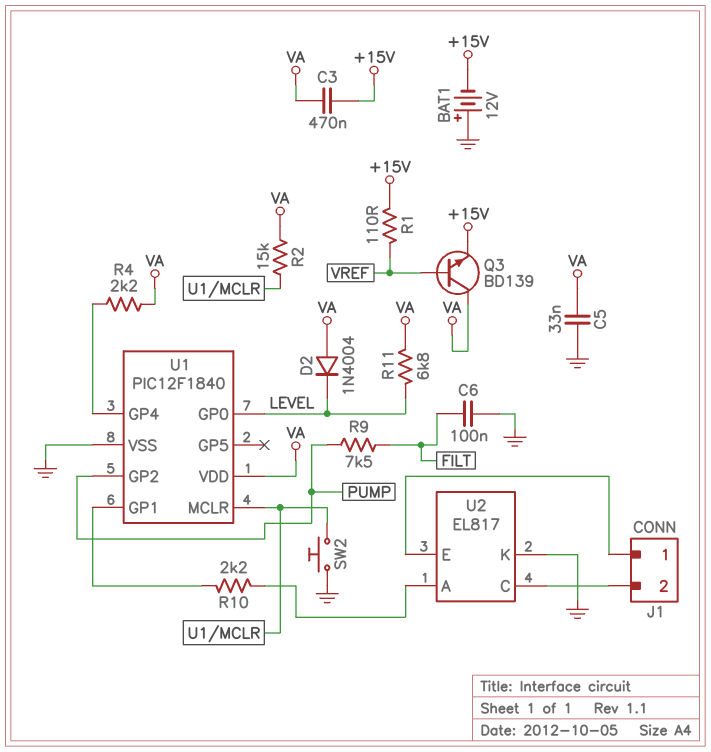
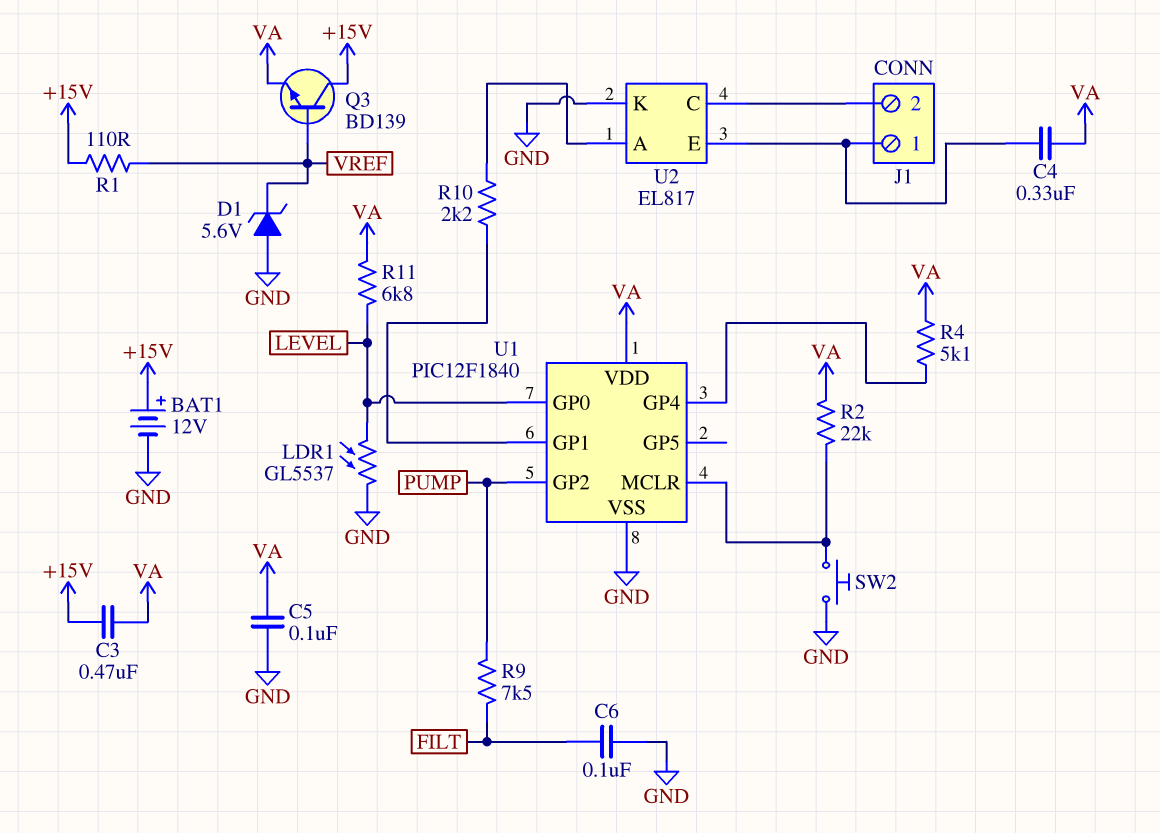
BAT1: 12V (plus GND, minus +15V) -> 12V (plus +15V, minus GND)
C4: none -> 330nF (J1/1, VA)
C5: 33nF (GND, VA) -> 100nF (GND, VA)
D1: none -> zener 5.6V (A GND, K VREF)
D2: diode 1N4004 (A VA, K LEVEL) -> none
LDR1: none -> GL5537 (GND, LEVEL)
Q3: NPN BD139 (B VREF, C VA, E +15V) -> NPN BD139 (B VREF, C +15V, E VA)
R2: 15k (U1/MCLR, VA) -> 22k (U1/MCLR, VA)
R4: 2.2k (U1/GP4, VA) -> 5.1k (U1/GP4, VA)

